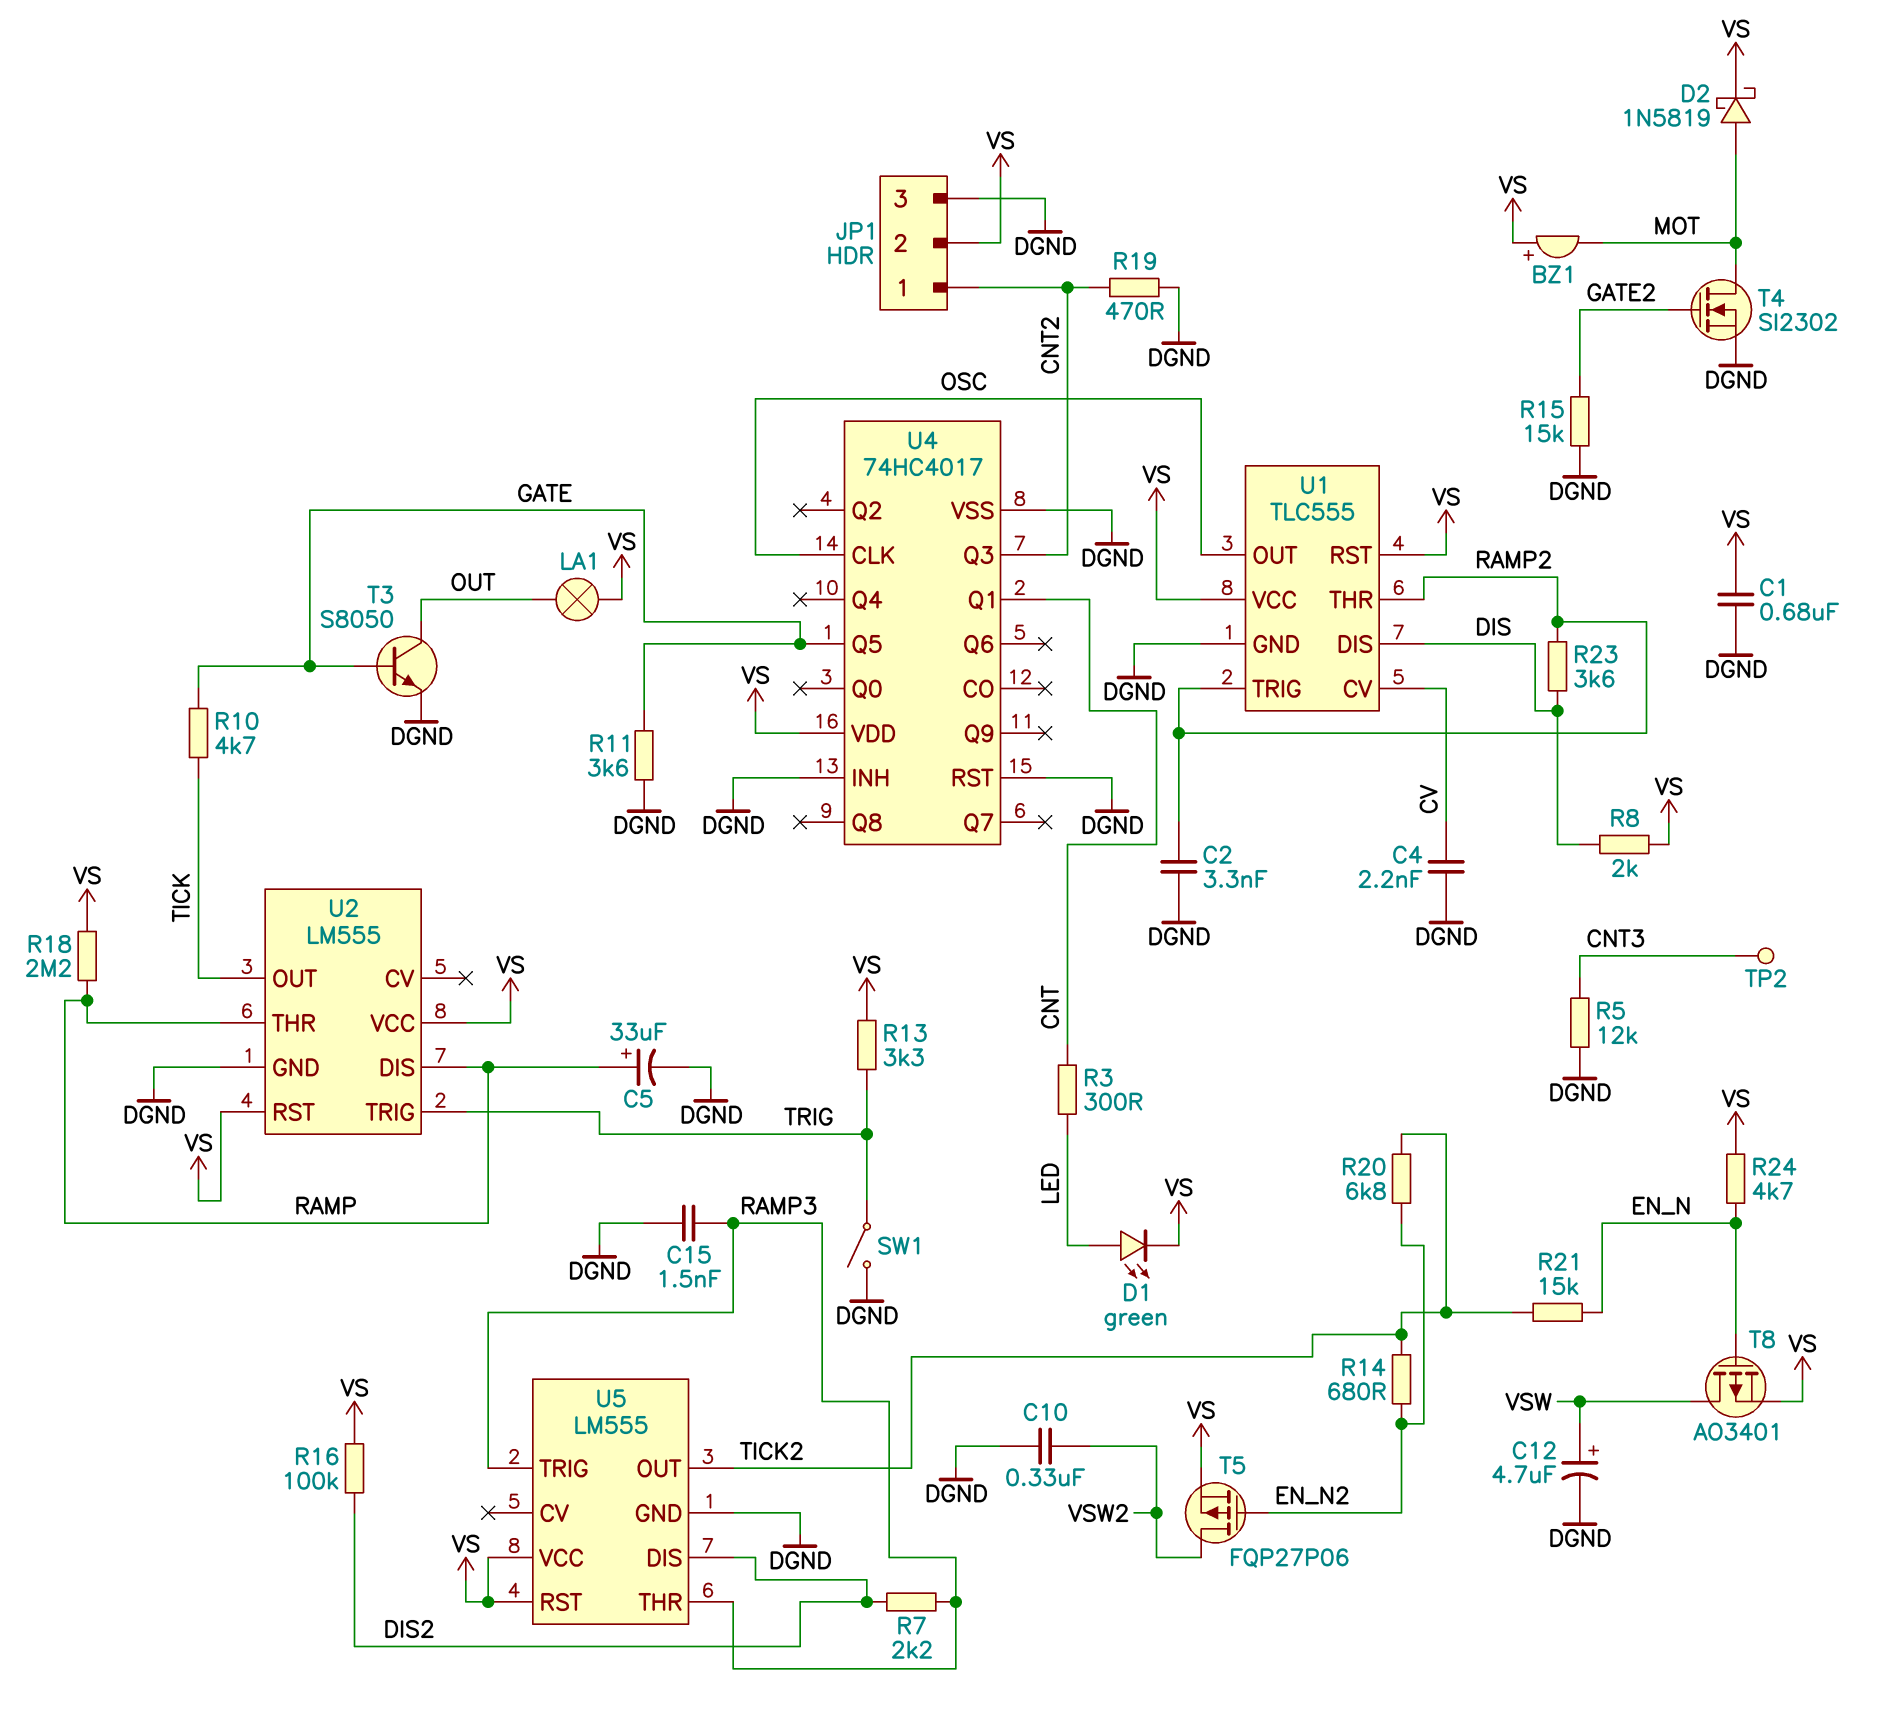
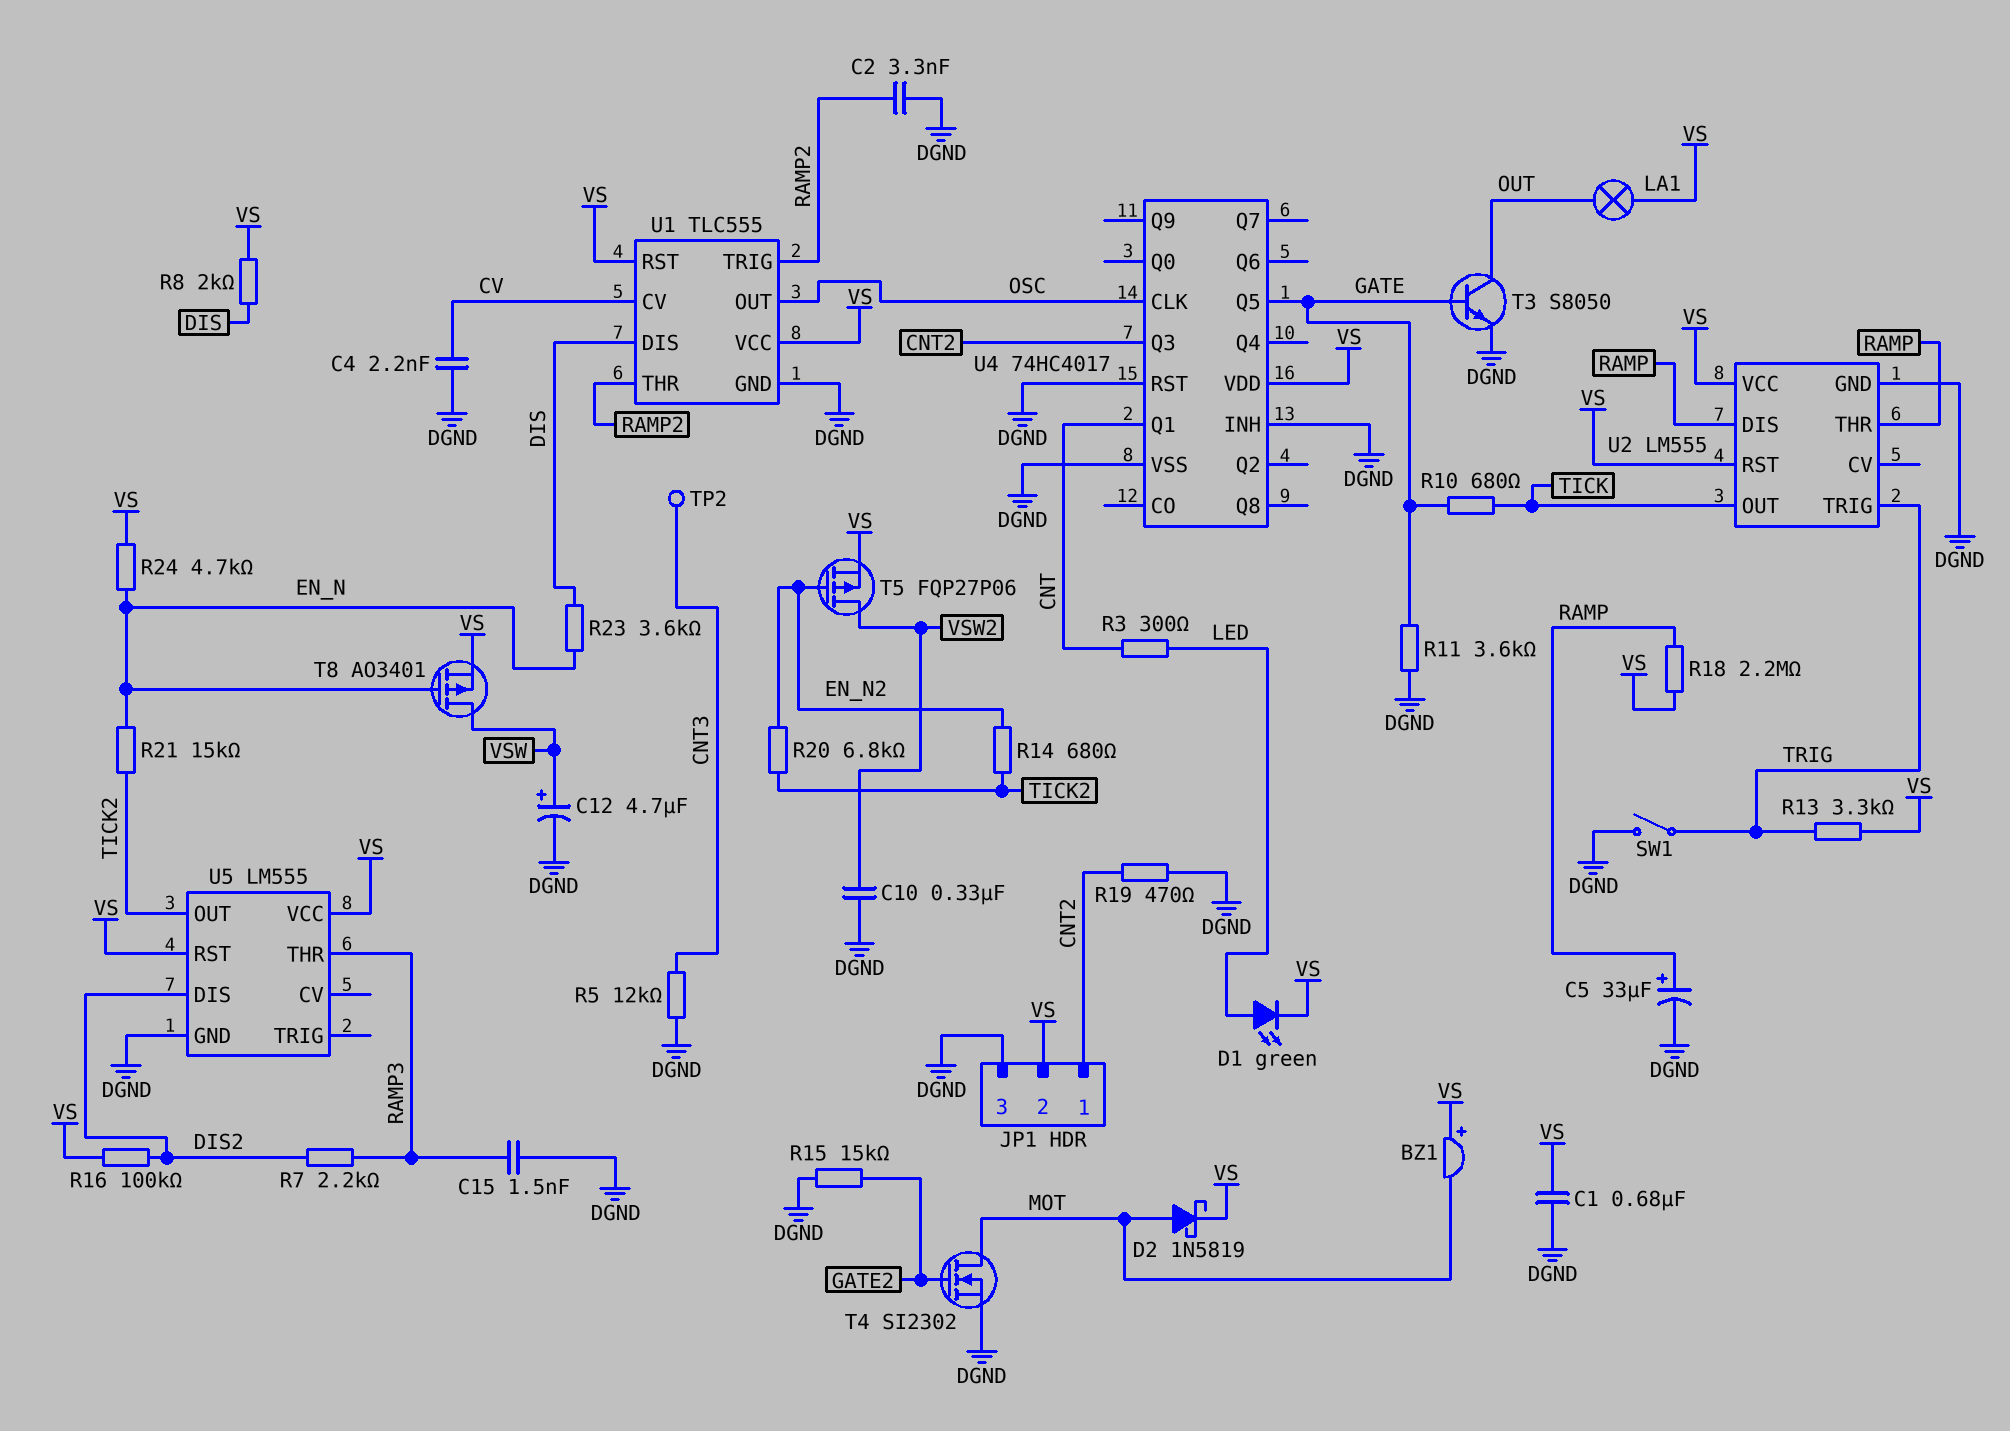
R10: 4.7k (GATE, TICK) -> 680 (GATE, TICK)
R23: 3.6k (DIS, RAMP2) -> 3.6k (DIS, EN_N)
U5 pin TRIG: RAMP3 -> none

